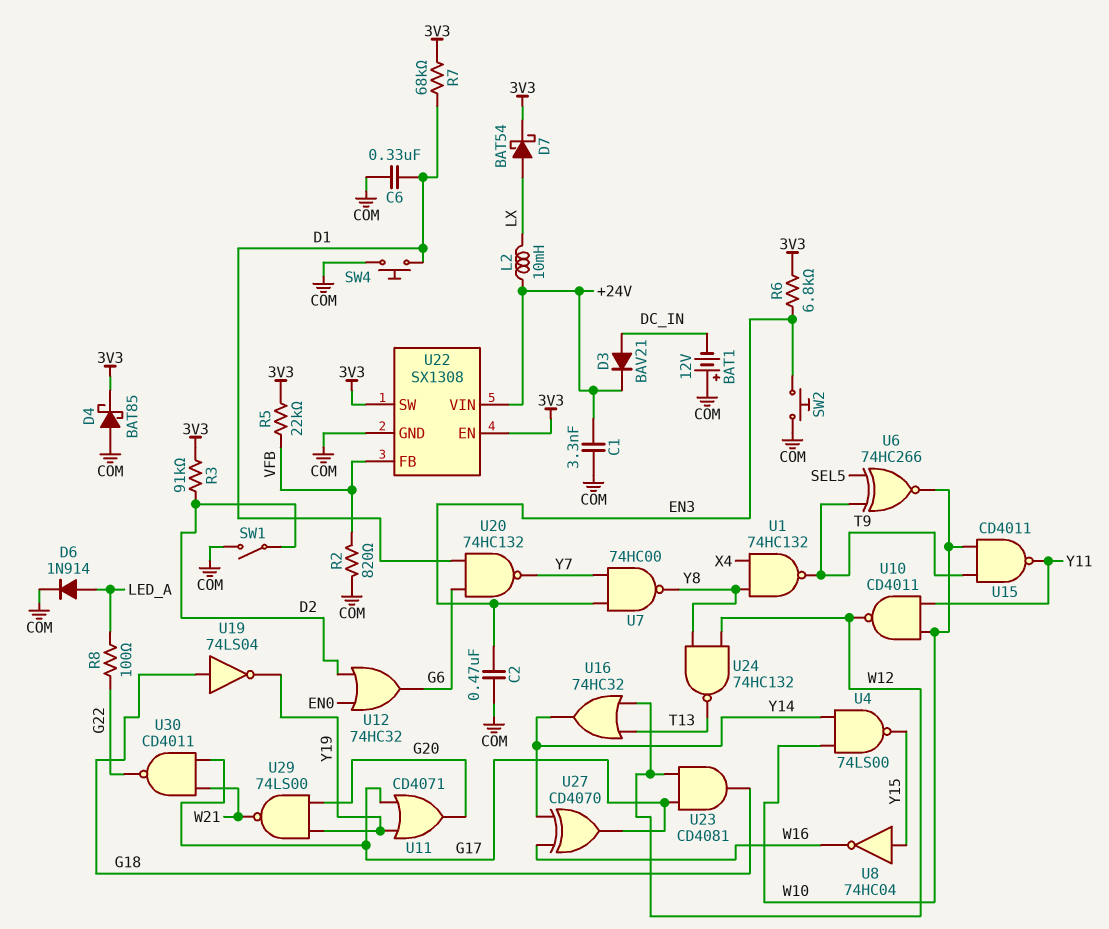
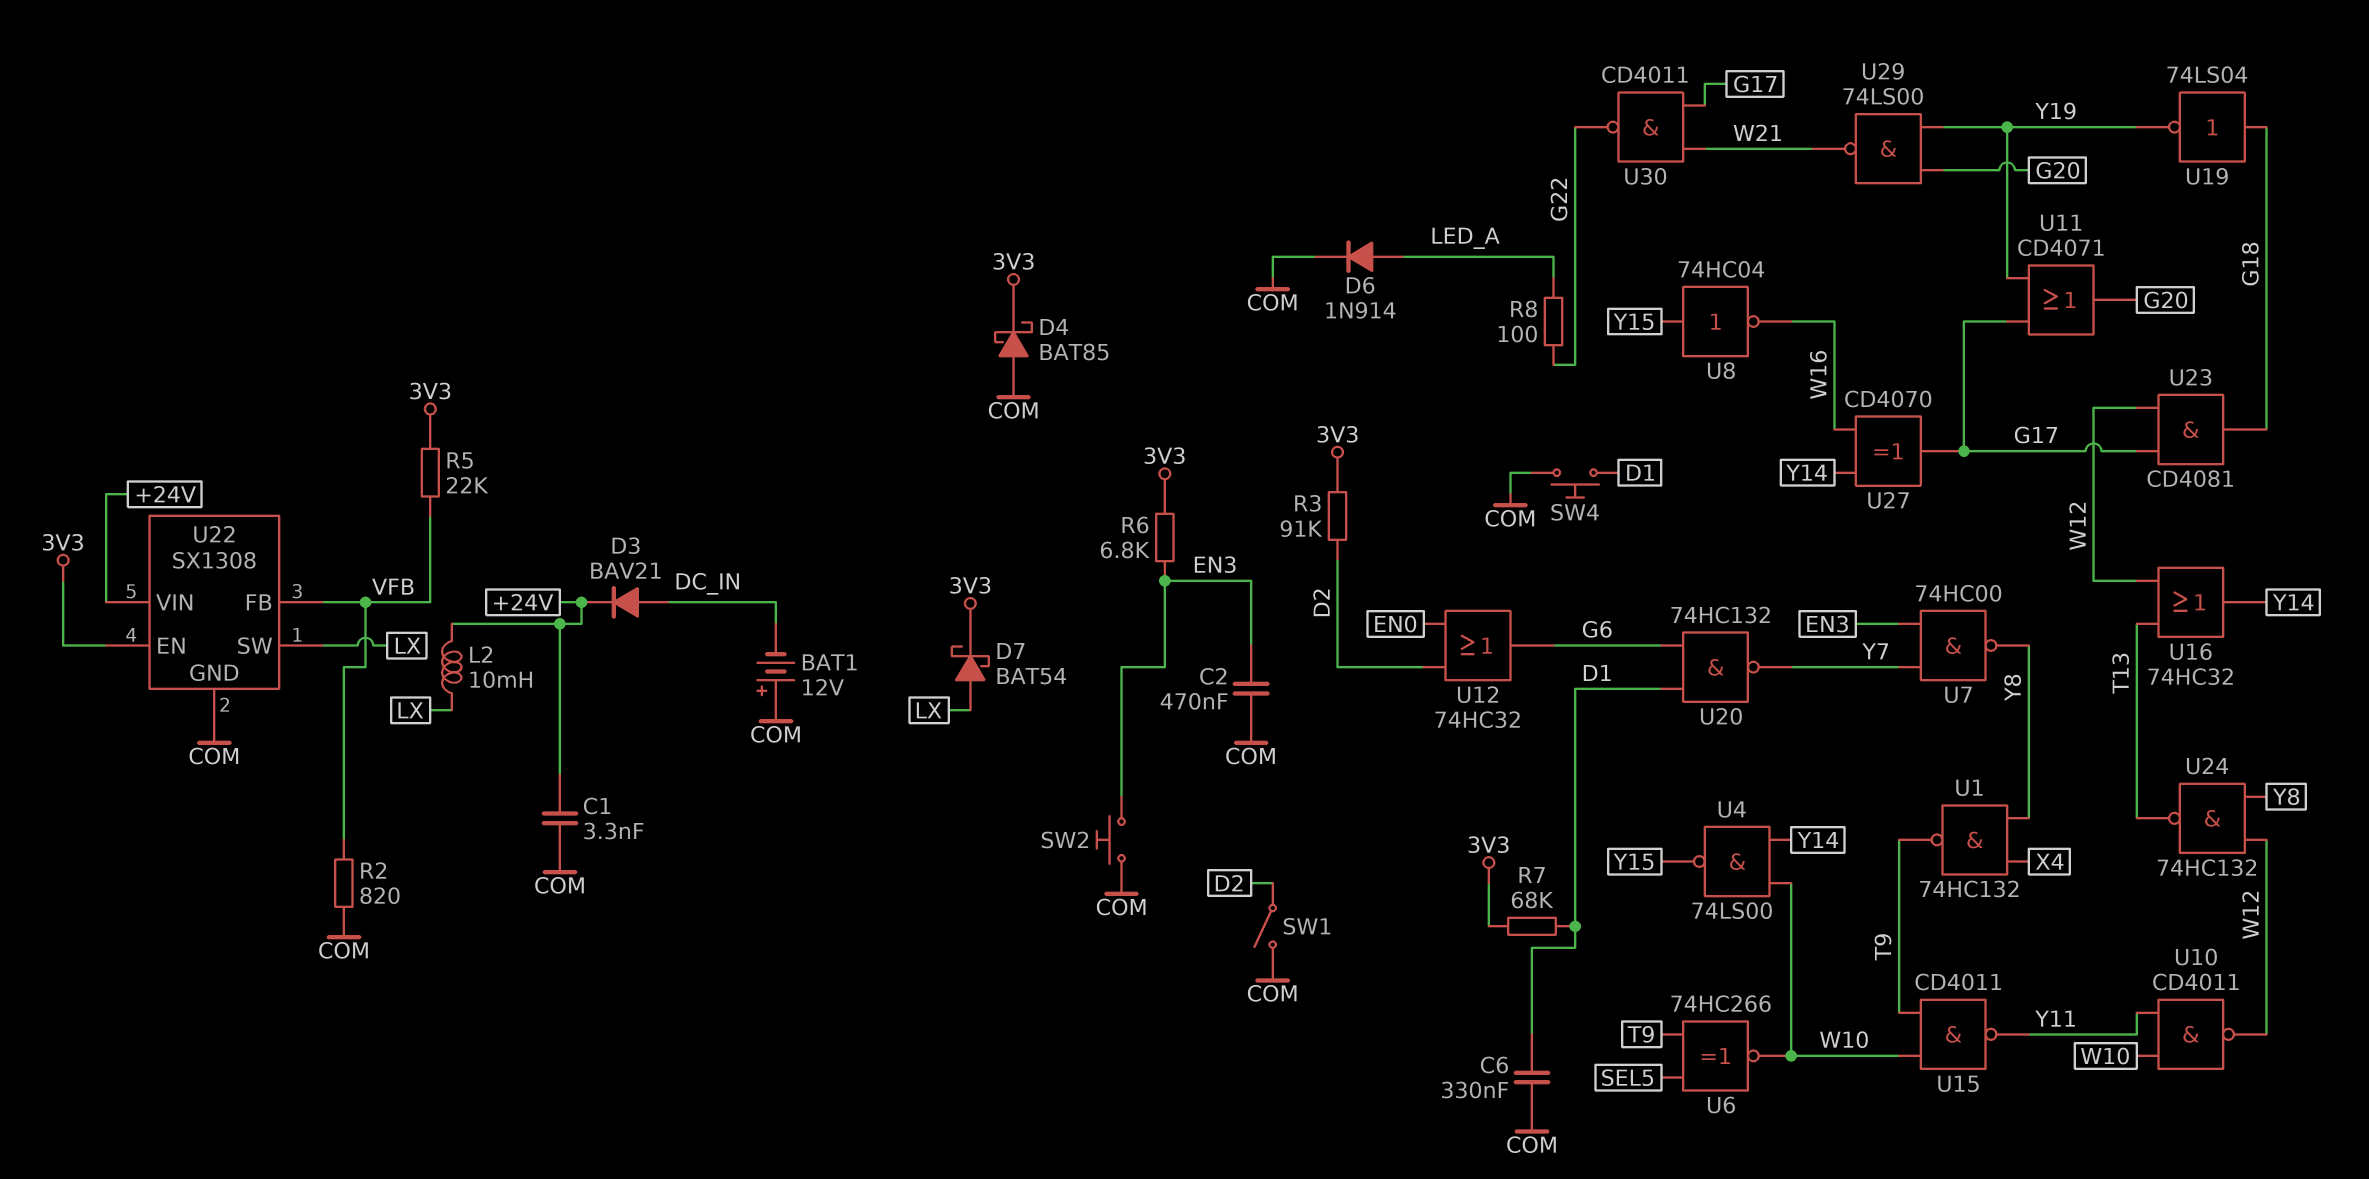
U22 pin SW: 3V3 -> LX

